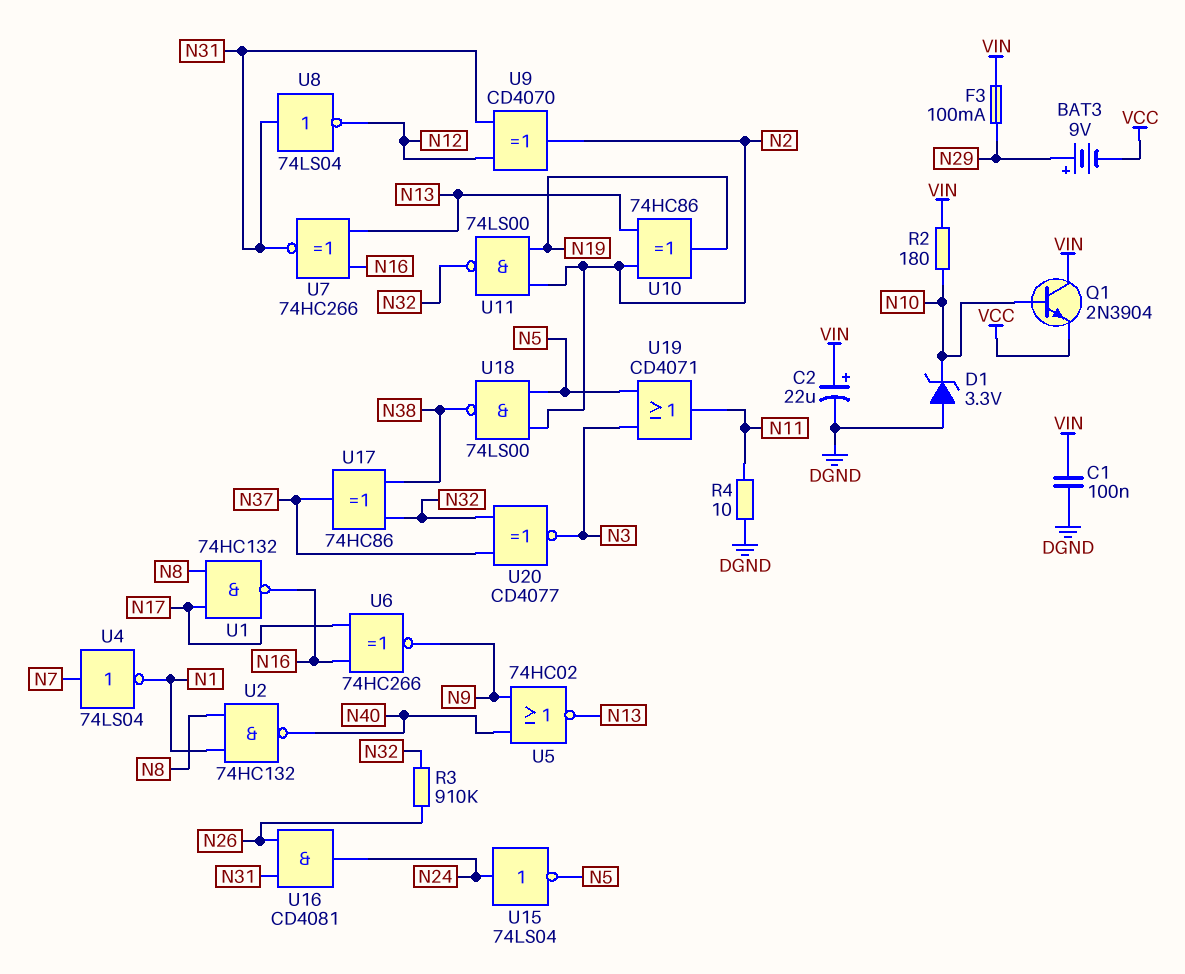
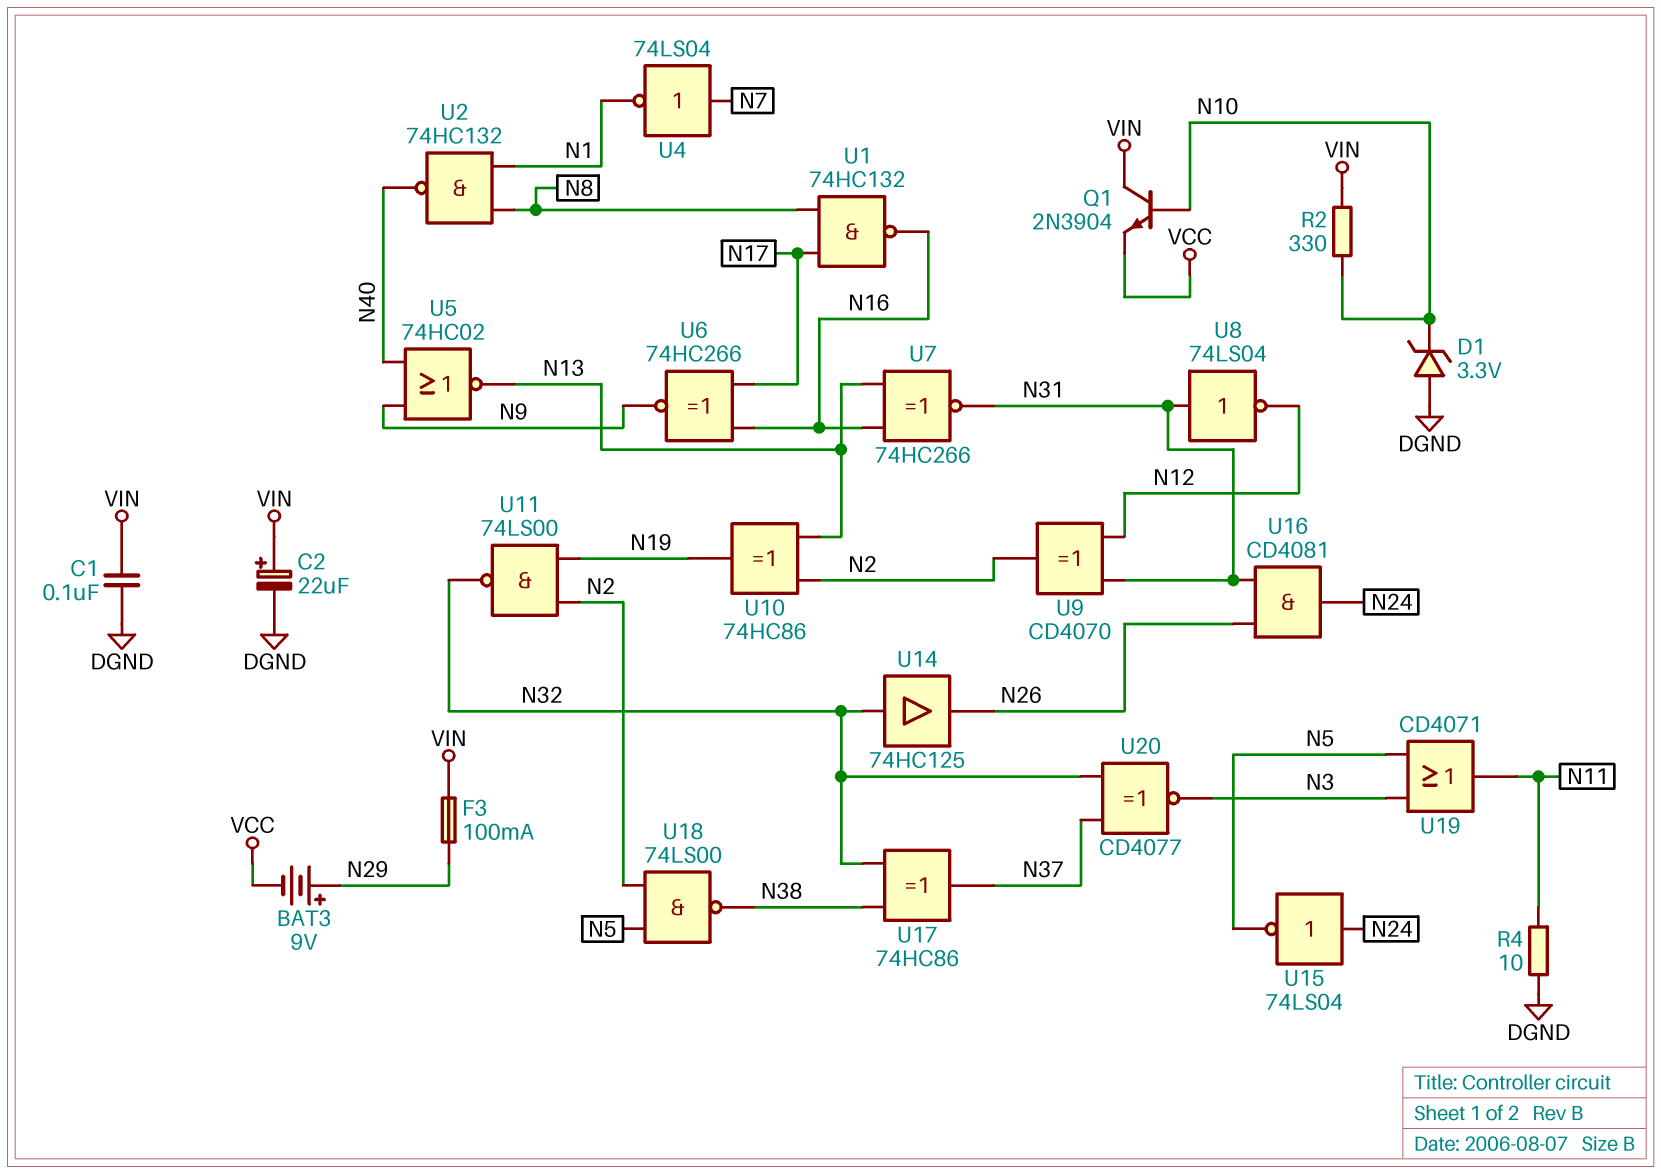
R2: 180 (N10, VIN) -> 330 (N10, VIN)
R3: 910k (N26, N32) -> none
U14: none -> buffer 74HC125 (in N32, out N26)

